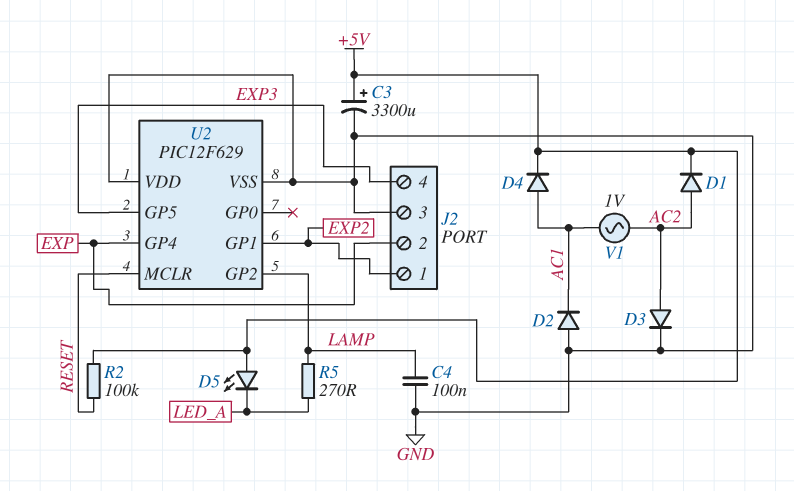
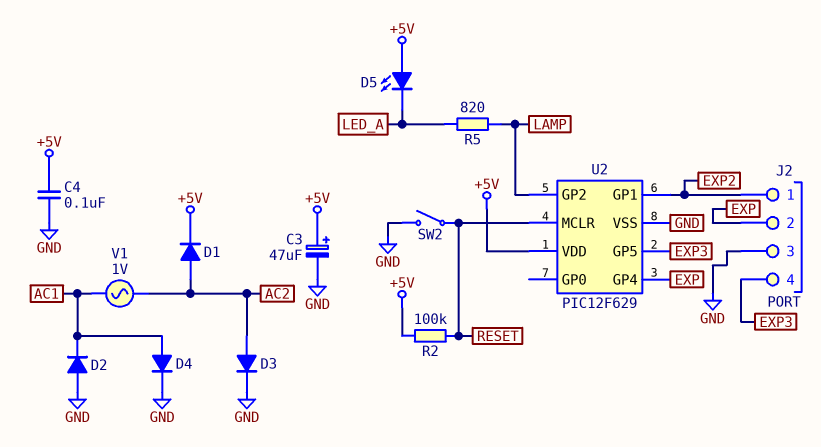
C3: 3300uF (plus +5V, minus GND) -> 47uF (plus +5V, minus GND)
C4: 100nF (GND, LAMP) -> 100nF (+5V, GND)
D4: diode (A AC1, K +5V) -> diode (A AC1, K GND)
R5: 270 (LAMP, LED_A) -> 820 (LAMP, LED_A)
SW2: none -> switch (GND, RESET)
U2 pin VDD: GND -> +5V

